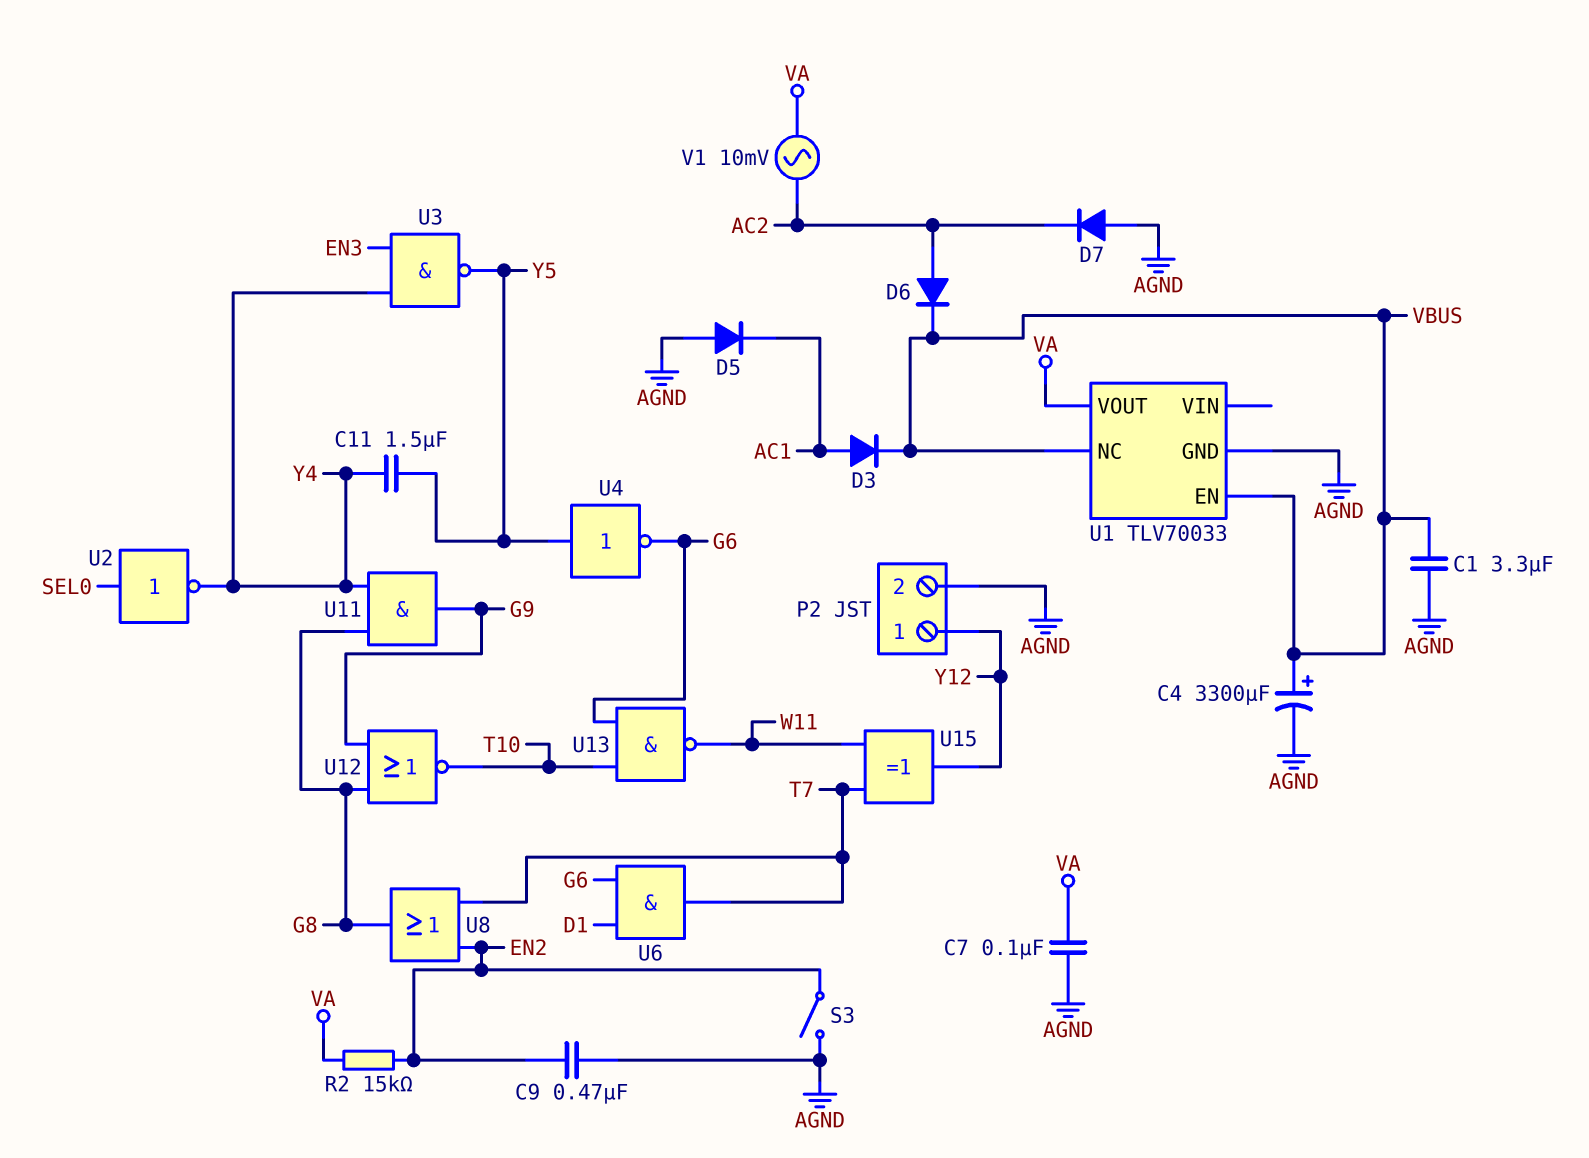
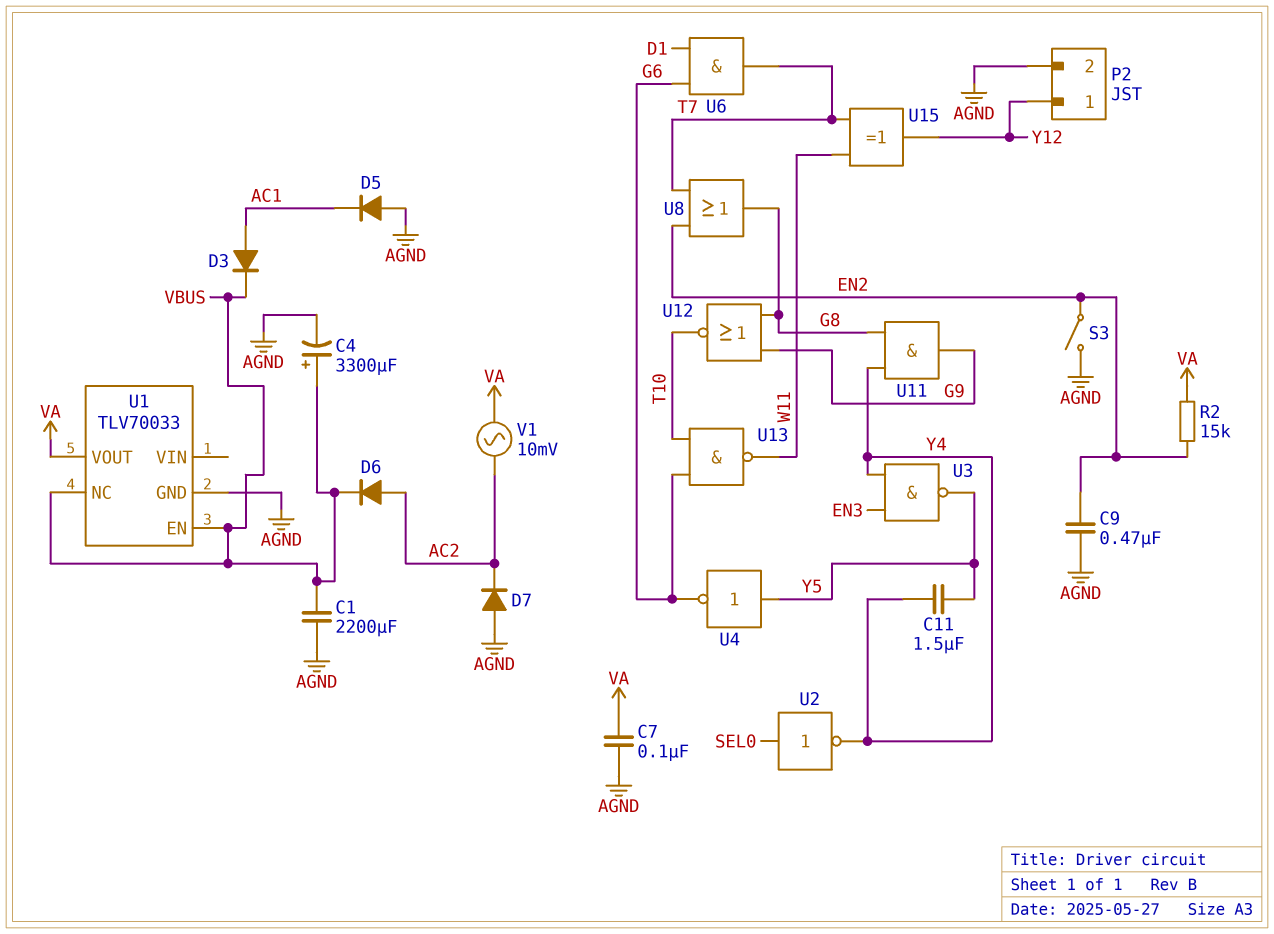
C1: 3.3uF (AGND, VBUS) -> 2200uF (AGND, VBUS)

